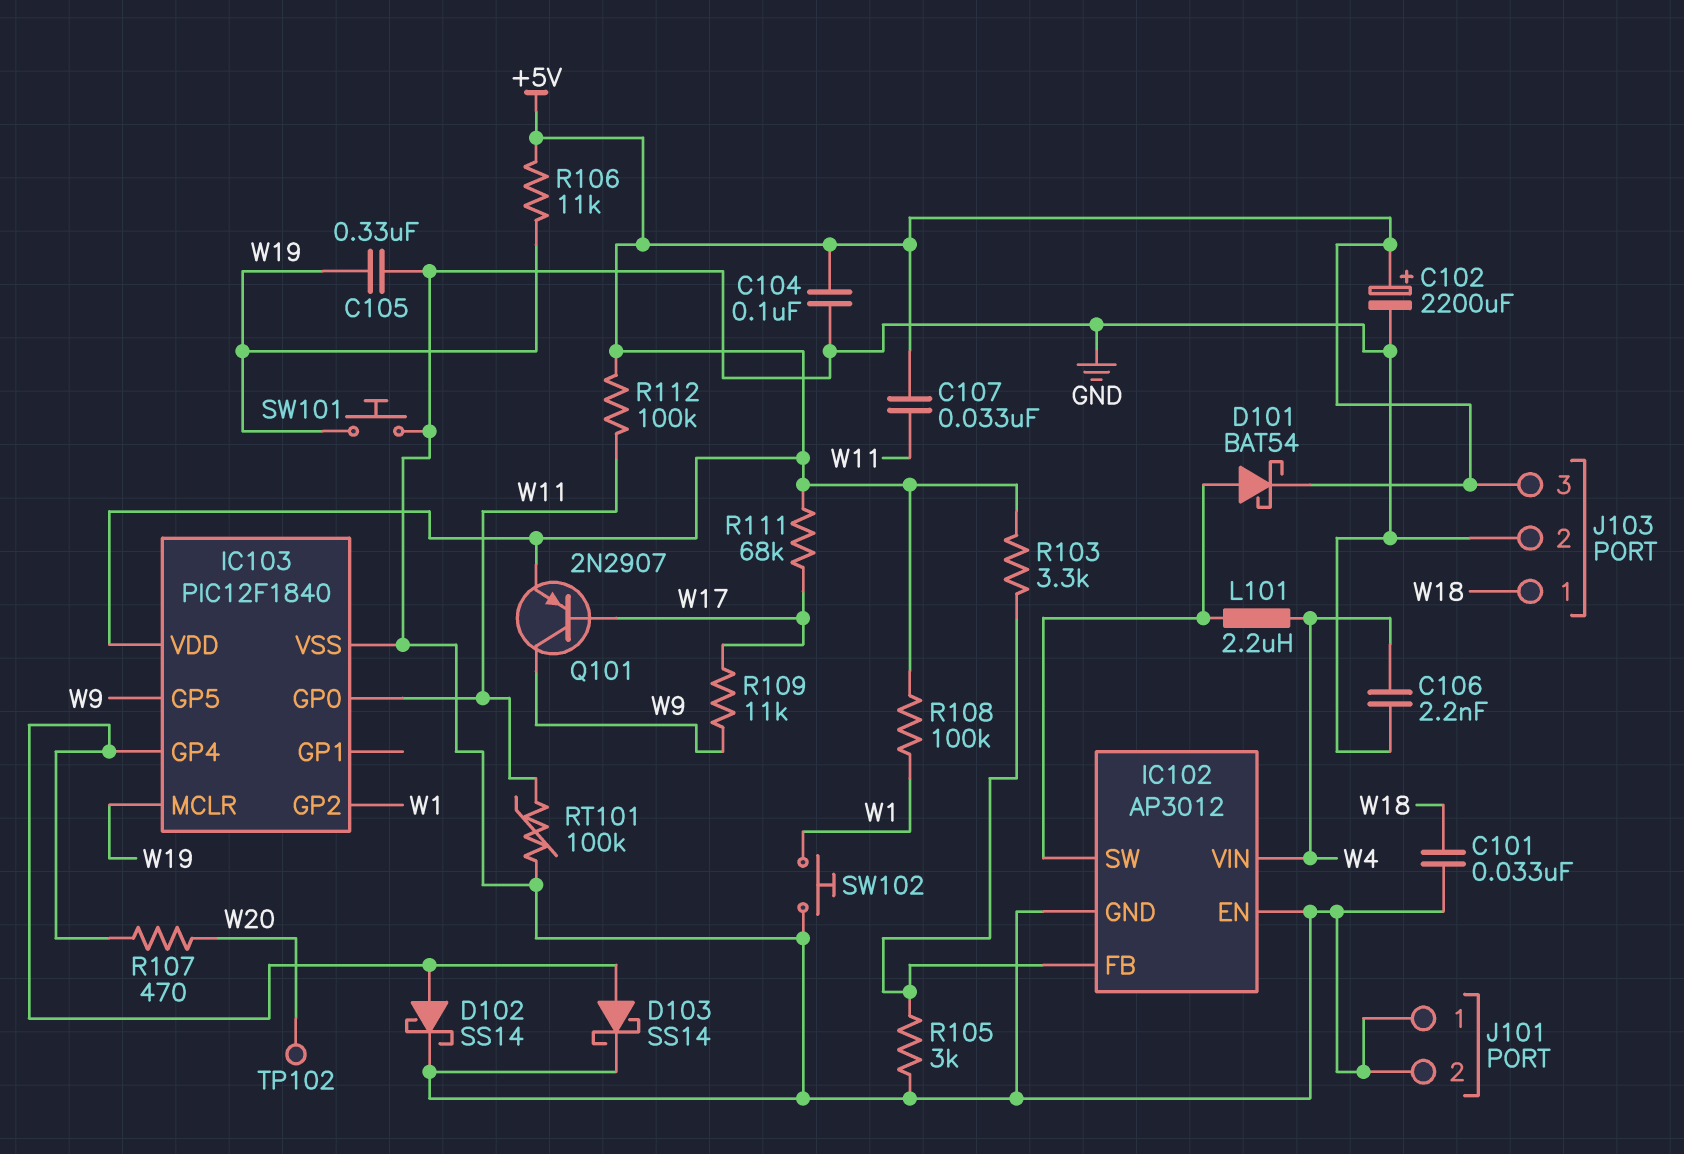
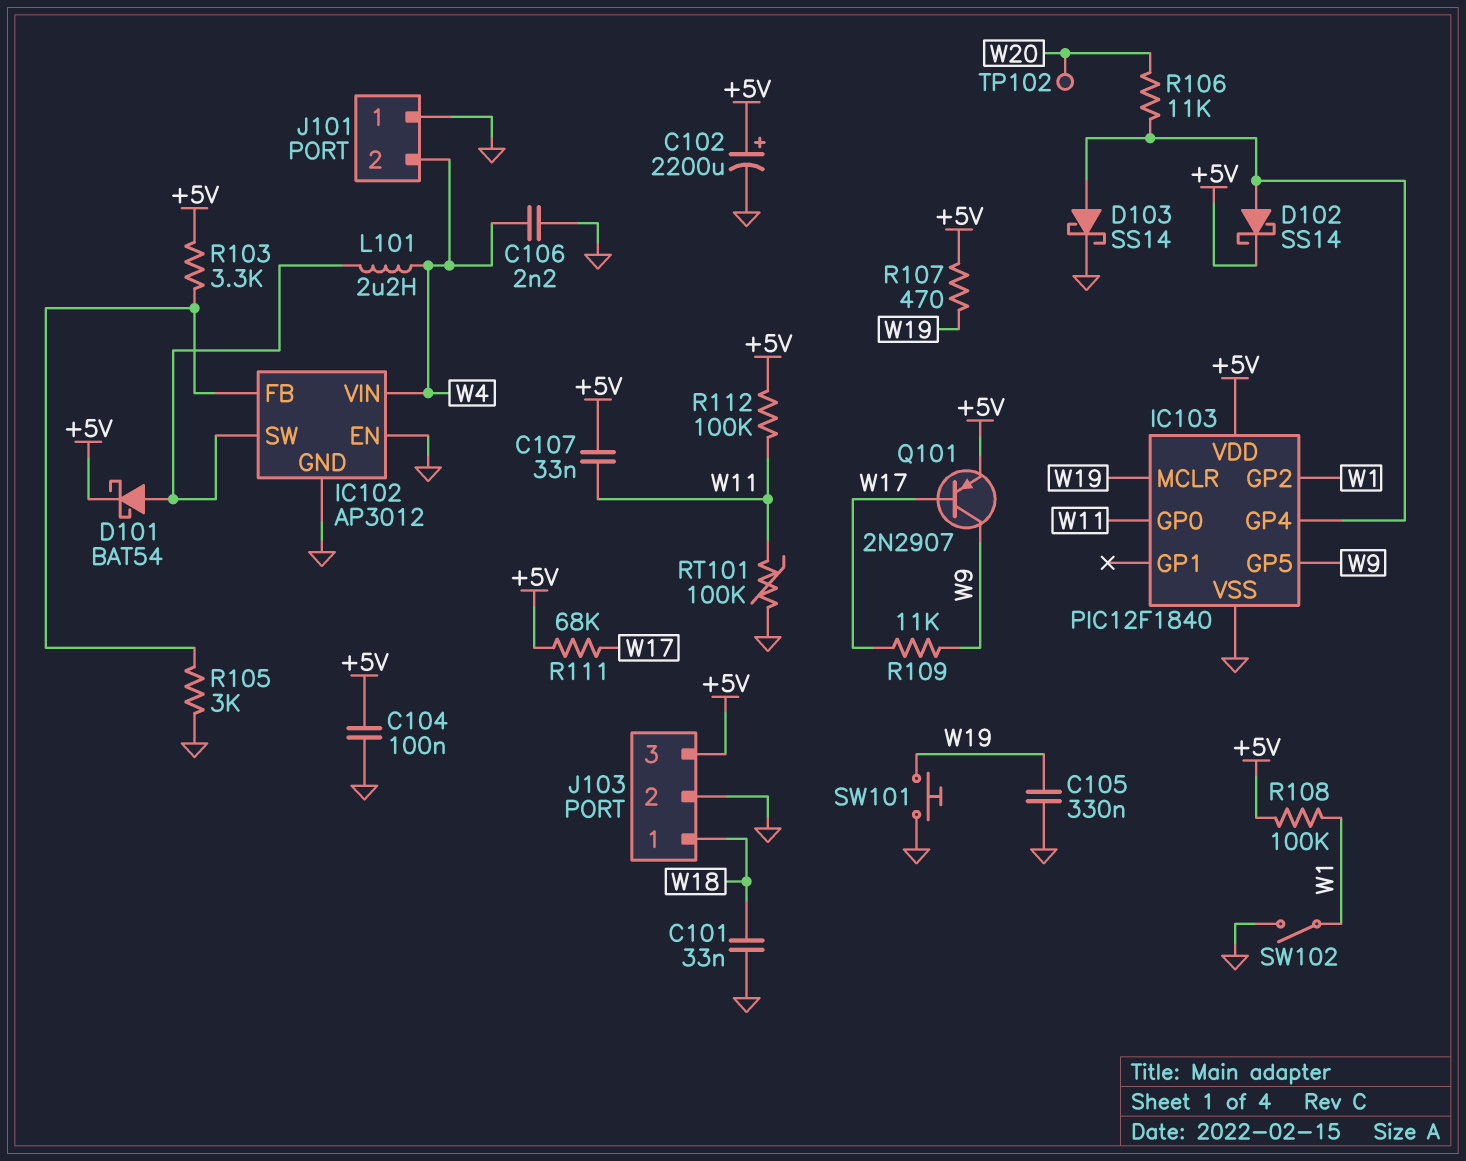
D102: schottky SS14 (A IC103/GP4, K GND) -> schottky SS14 (A IC103/GP4, K +5V)
J101 pin 2: GND -> W4
R106: 11k (+5V, W19) -> 11k (IC103/GP4, W20)
R107: 470 (IC103/GP4, W20) -> 470 (+5V, W19)
SW102: button (GND, W1) -> switch (GND, W1)

